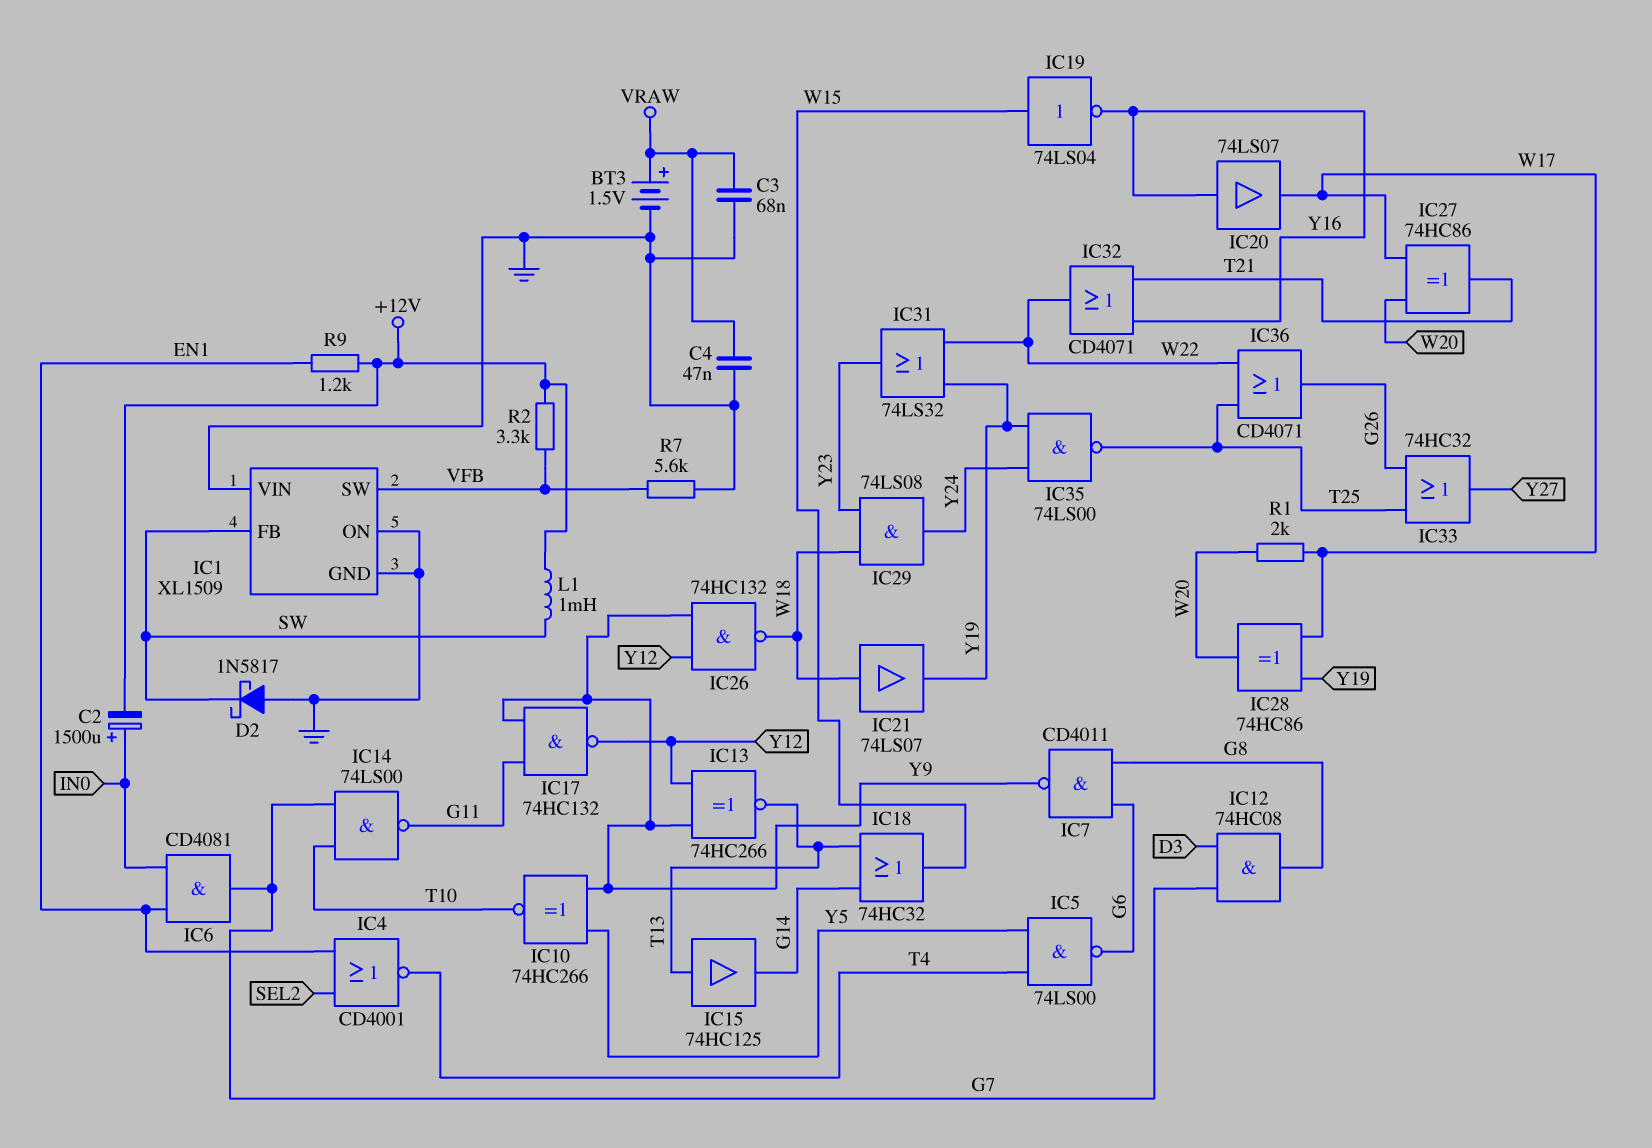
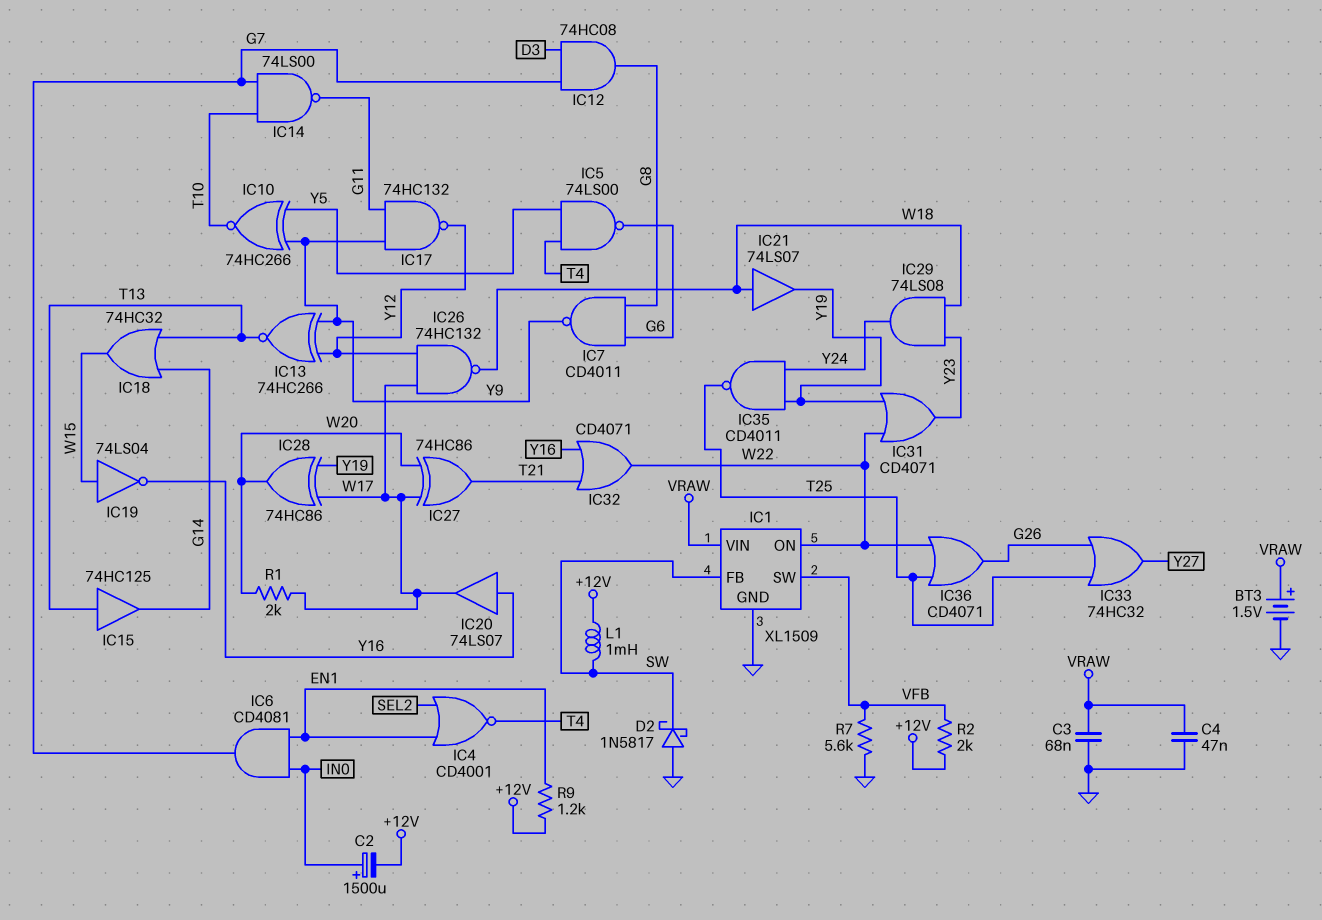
IC1 pin ON: GND -> W22
IC1 pin VIN: GND -> VRAW
IC26: NAND 74HC132 (in Y9, in Y12, out W18) -> NAND 74HC132 (in W17, in Y12, out W18)
IC31: OR 74LS32 (in W22, in Y19, out Y23) -> OR CD4071 (in W22, in Y19, out Y23)
IC35: NAND 74LS00 (in Y19, in Y24, out T25) -> NAND CD4011 (in Y19, in Y24, out T25)
R2: 3.3k (+12V, VFB) -> 2k (+12V, VFB)

